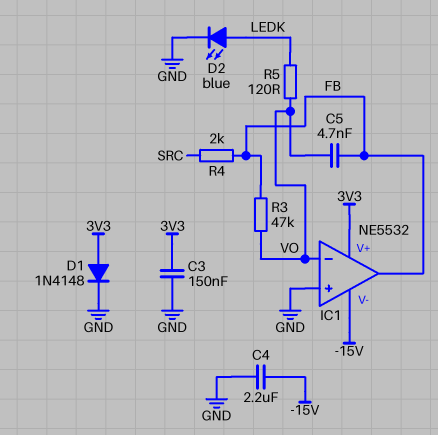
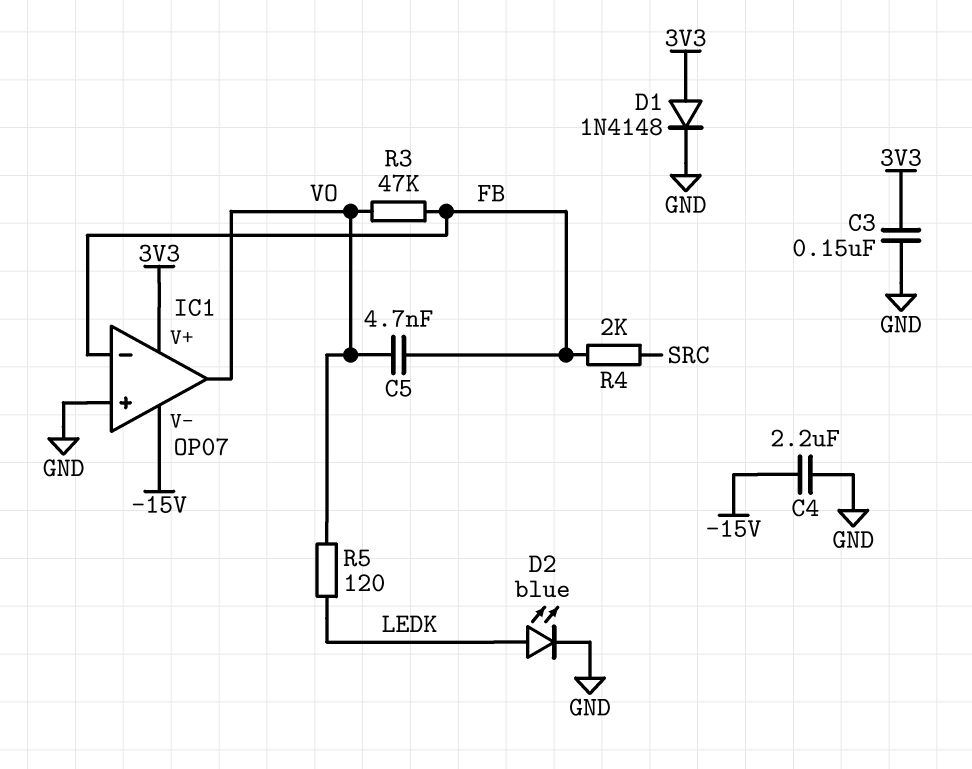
IC1: NE5532 -> OP07
IC1 pin in-: VO -> FB
IC1 pin out: FB -> VO

